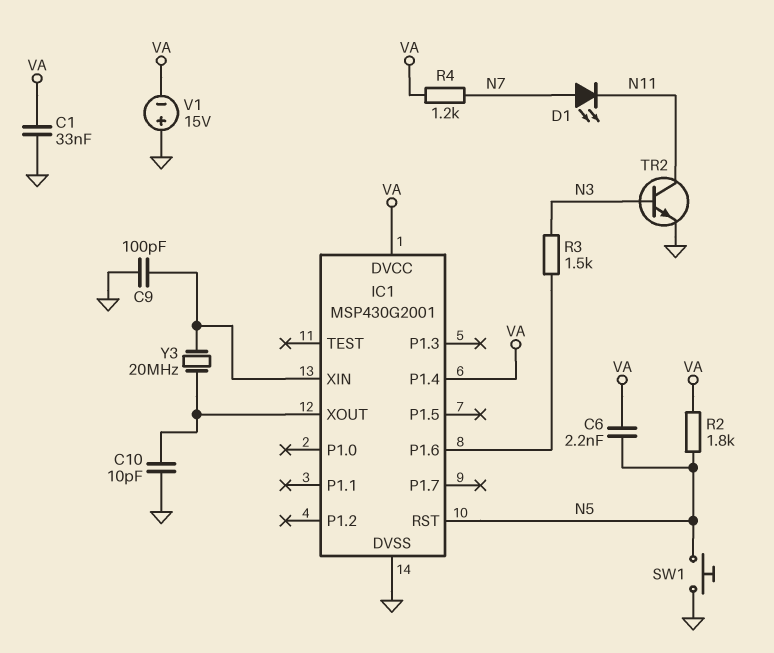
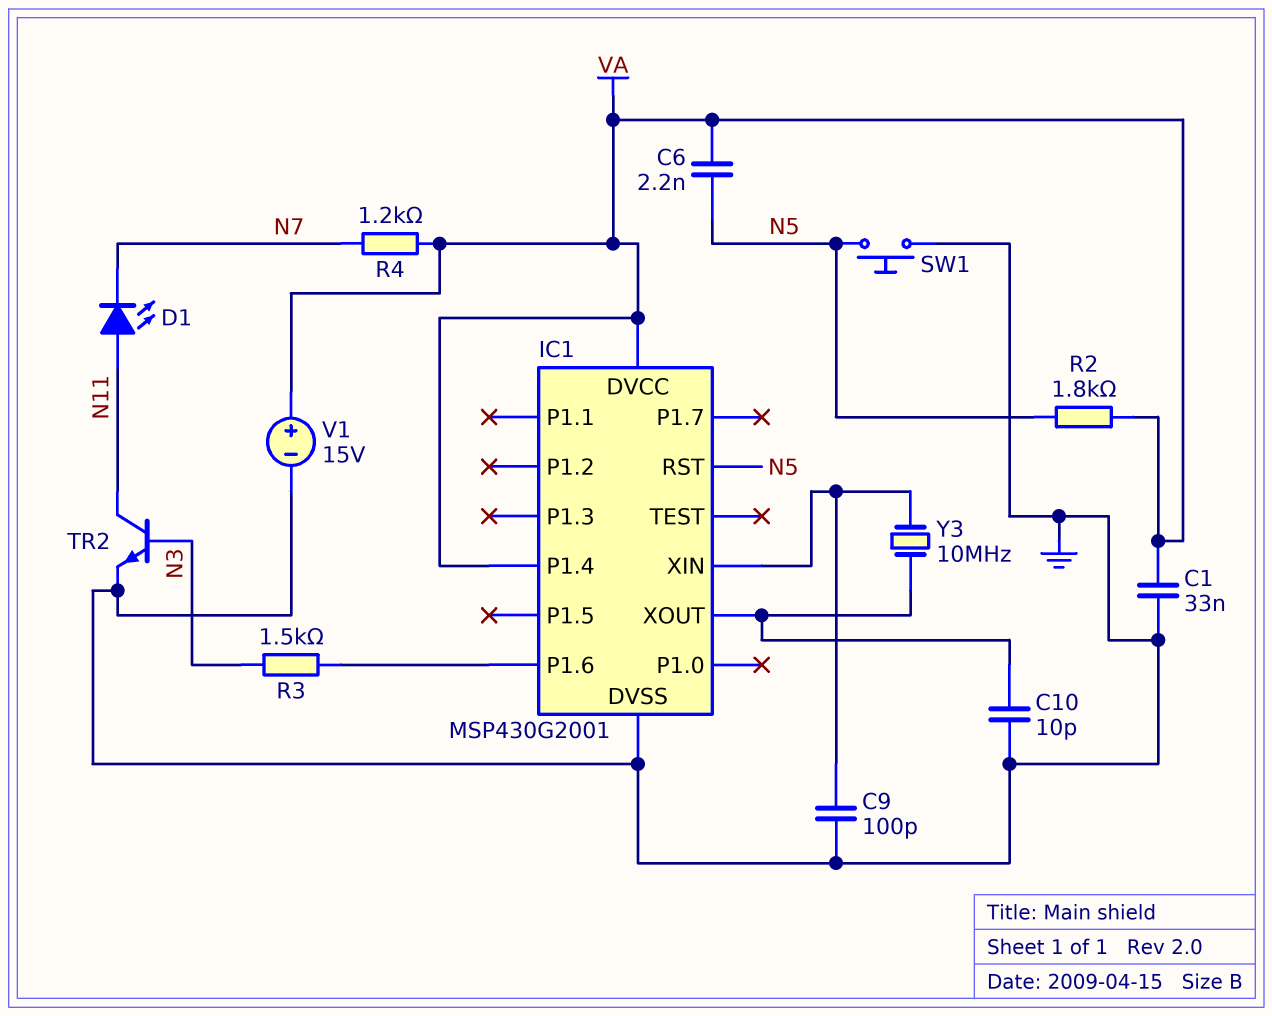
D1: LED (A N7, K N11) -> LED (A N11, K N7)
V1: 15V (plus GND, minus VA) -> 15V (plus VA, minus GND)
Y3: 20MHz (IC1/XIN, IC1/XOUT) -> 10MHz (IC1/XIN, IC1/XOUT)

